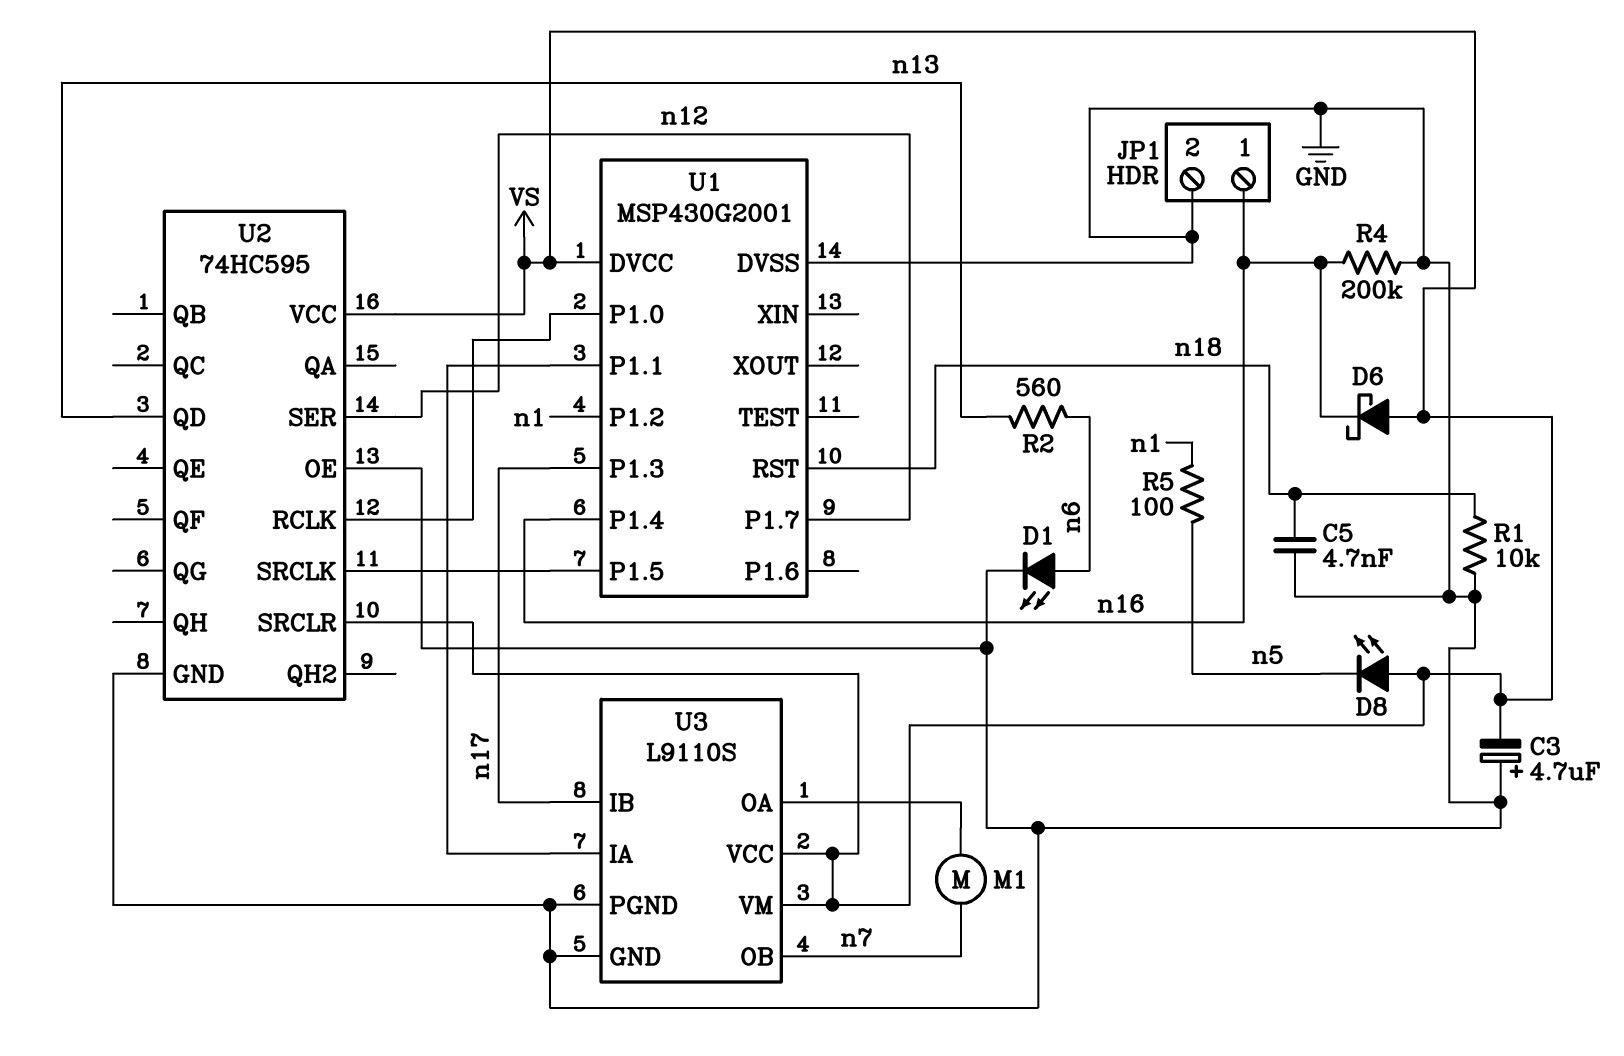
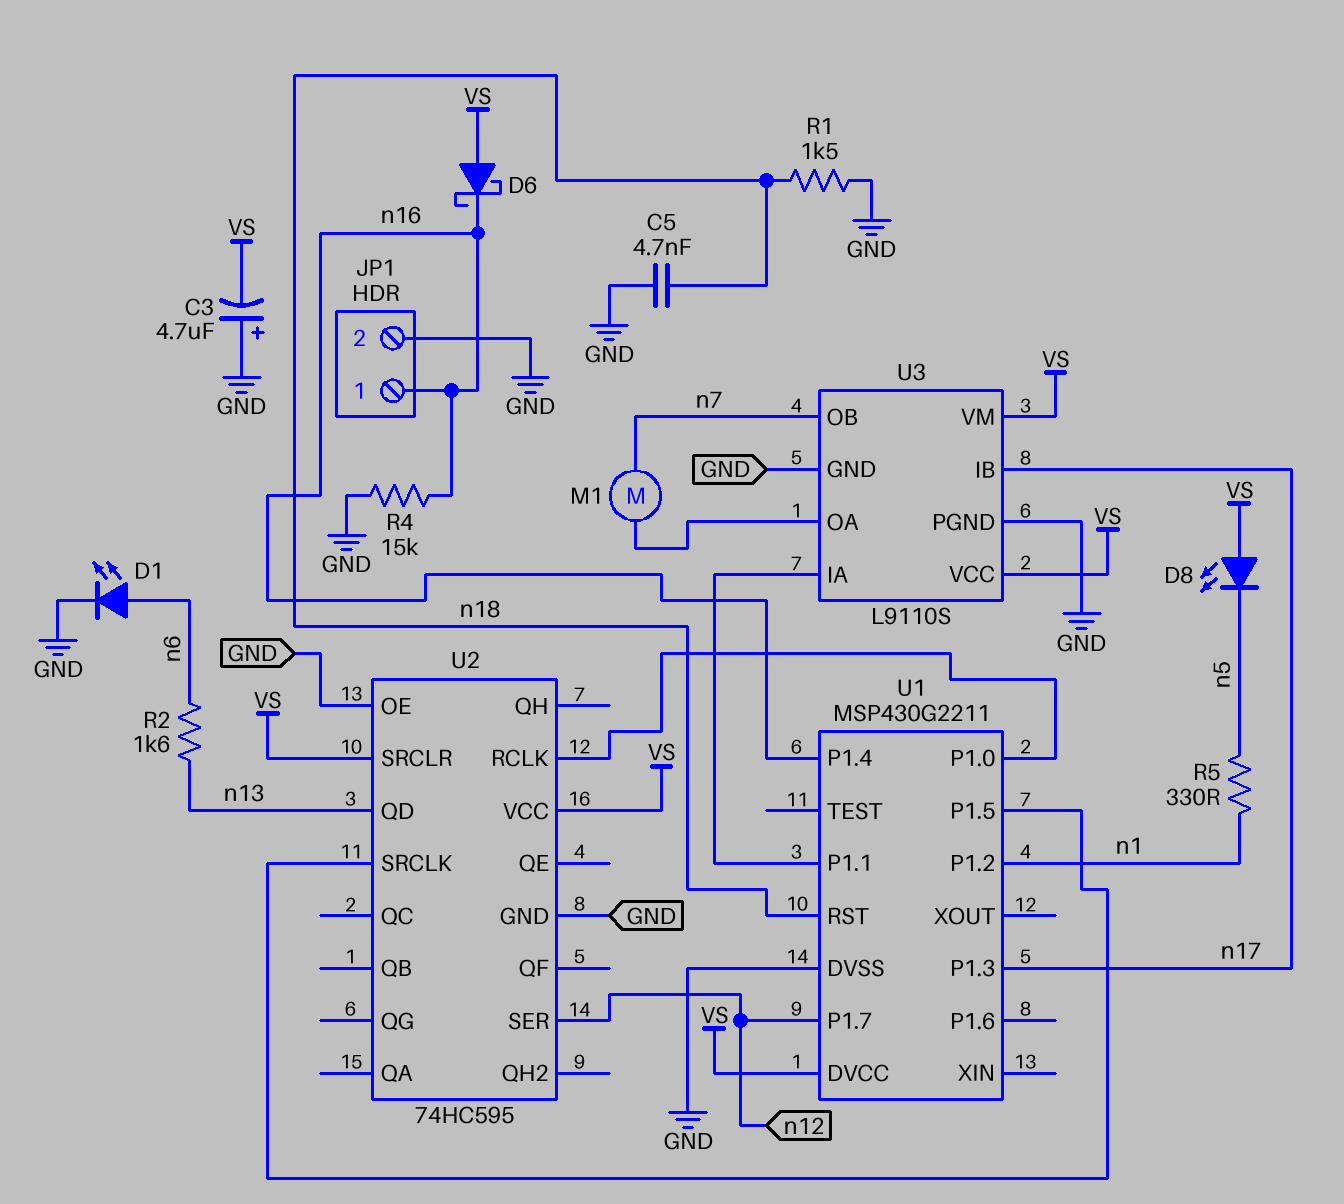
R1: 10k (GND, n18) -> 1.5k (GND, n18)
R2: 560 (n6, n13) -> 1.6k (n6, n13)
R4: 200k (GND, n16) -> 15k (GND, n16)
R5: 100 (n1, n5) -> 330 (n1, n5)
U1: MSP430G2001 -> MSP430G2211

